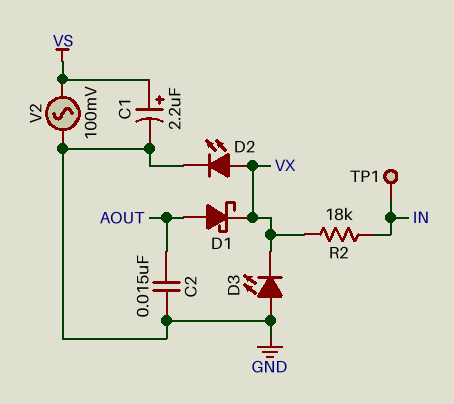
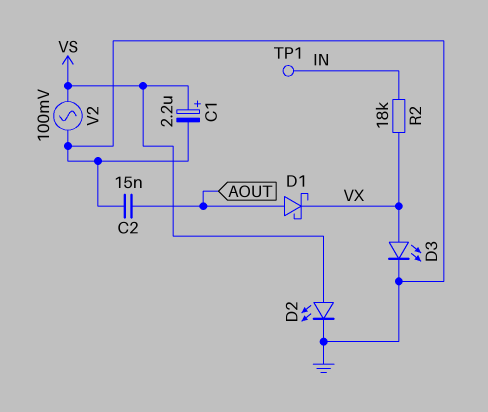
D2: LED (A VX, K GND) -> LED (A VS, K GND)
D3: LED (A GND, K VX) -> LED (A VX, K GND)

